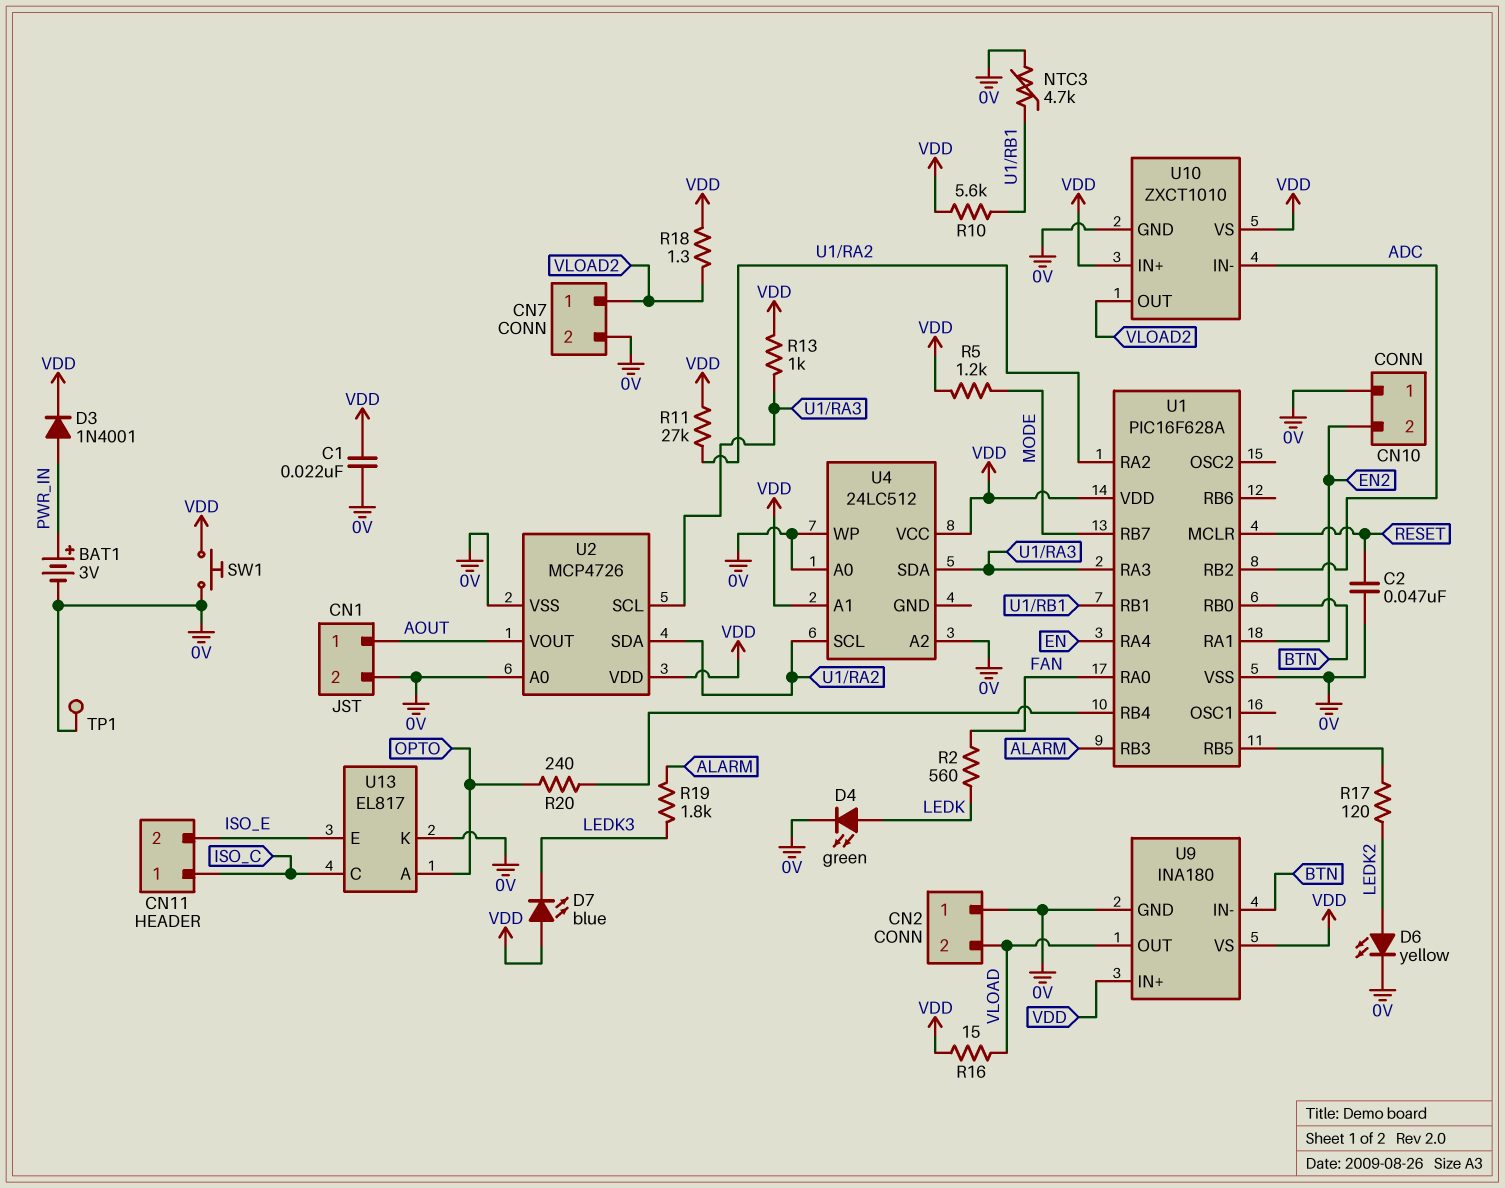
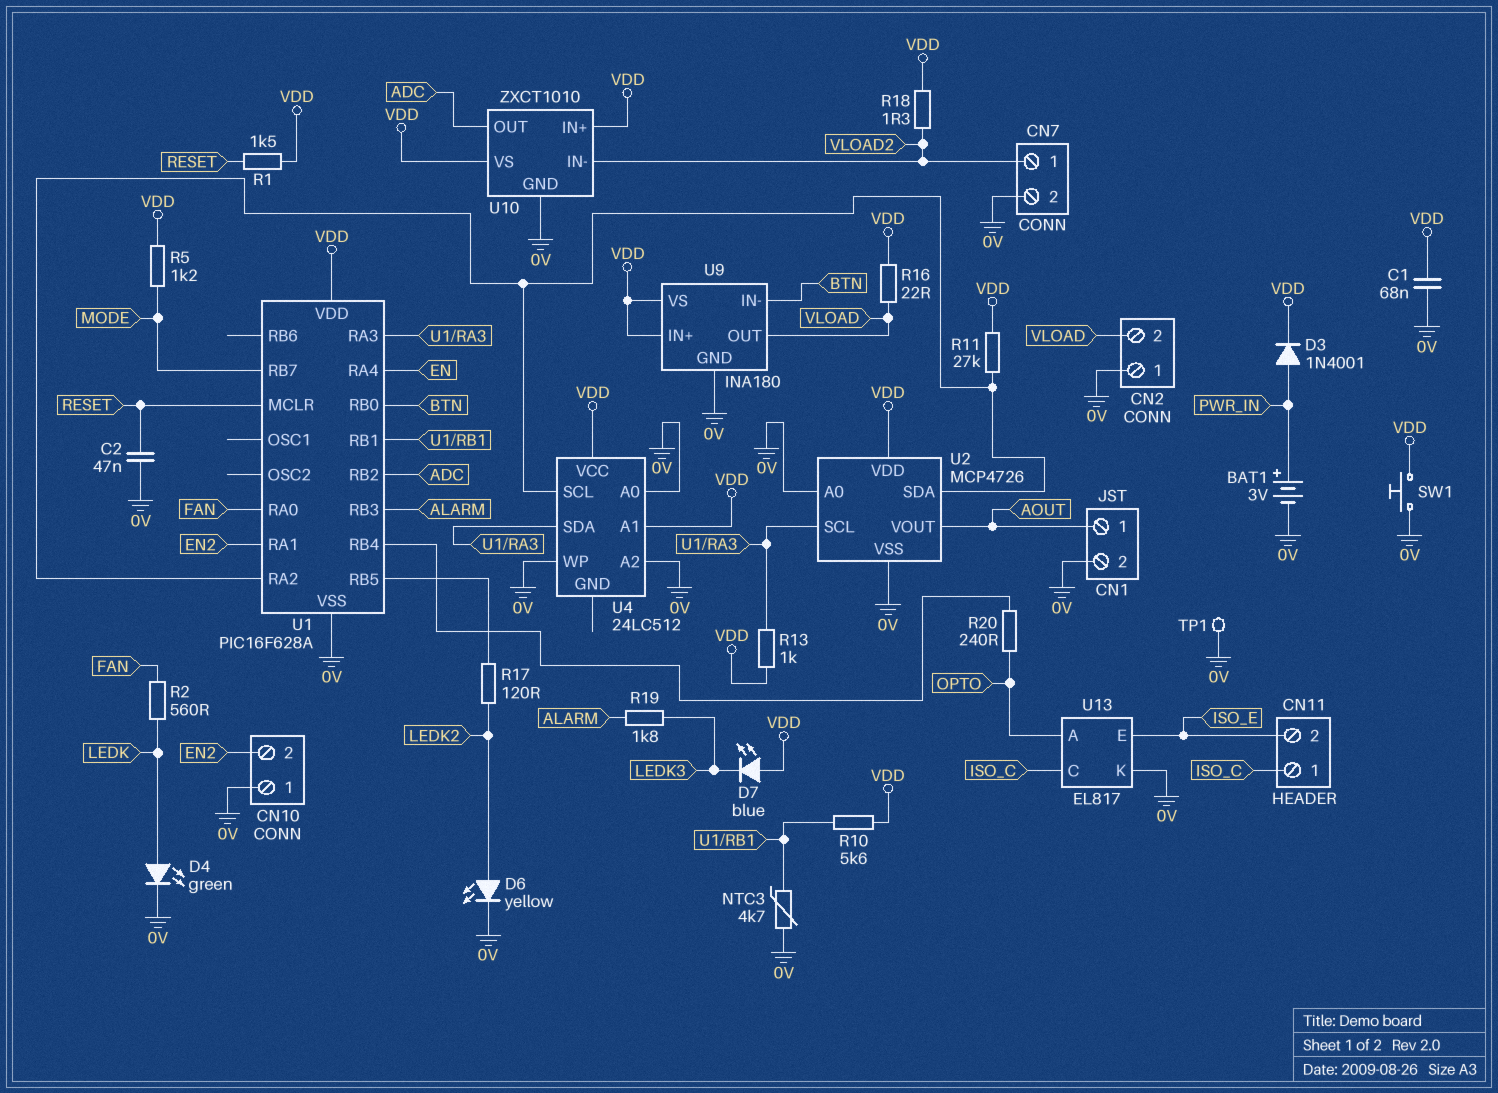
C1: 22nF (0V, VDD) -> 68nF (0V, VDD)
R1: none -> 1.5k (RESET, VDD)
R16: 15 (VDD, VLOAD) -> 22 (VDD, VLOAD)
U10 pin IN-: ADC -> VLOAD2
U10 pin OUT: VLOAD2 -> ADC

